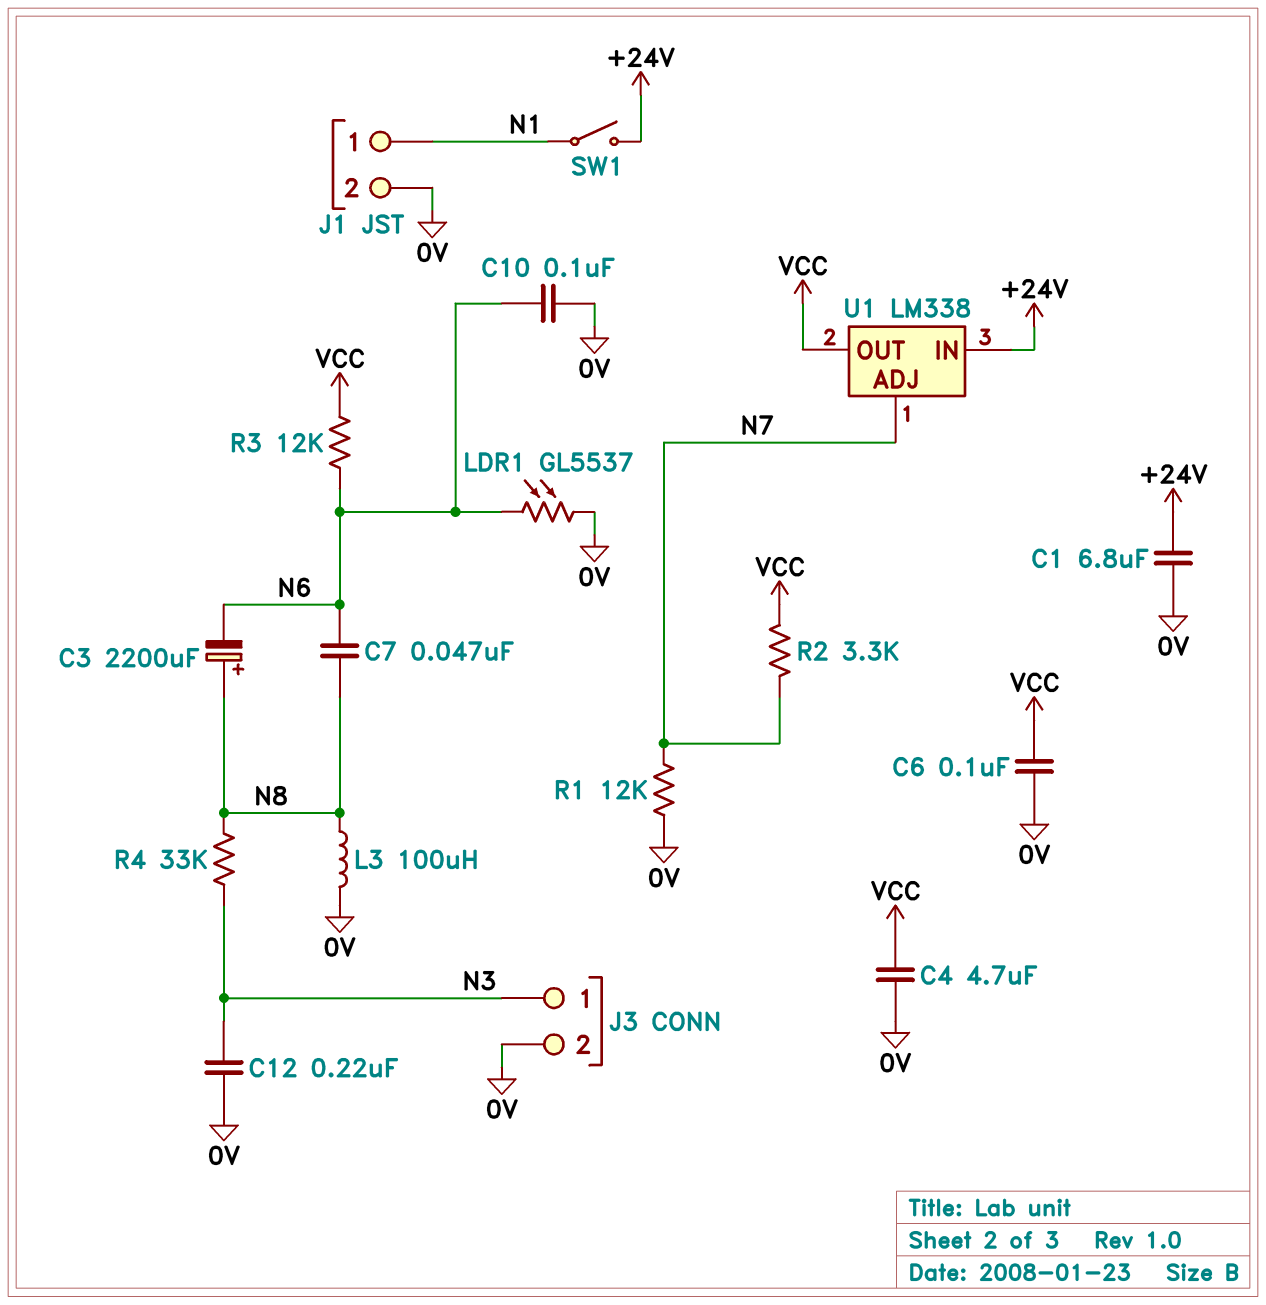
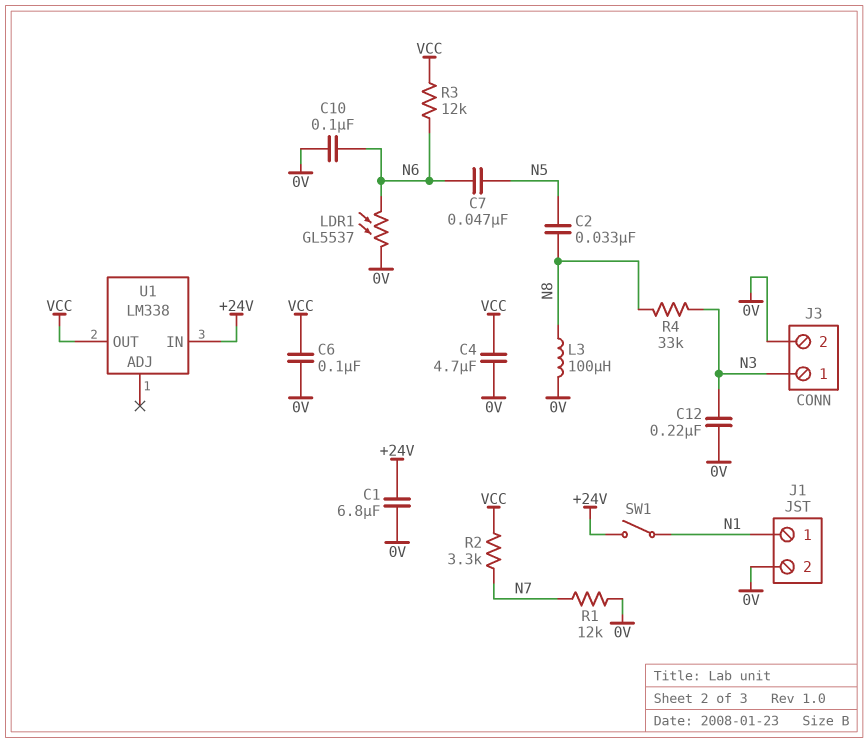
C2: none -> 33nF (N5, N8)
C3: 2200uF (plus N8, minus N6) -> none
C7: 47nF (N6, N8) -> 47nF (N5, N6)
U1 pin ADJ: N7 -> none

